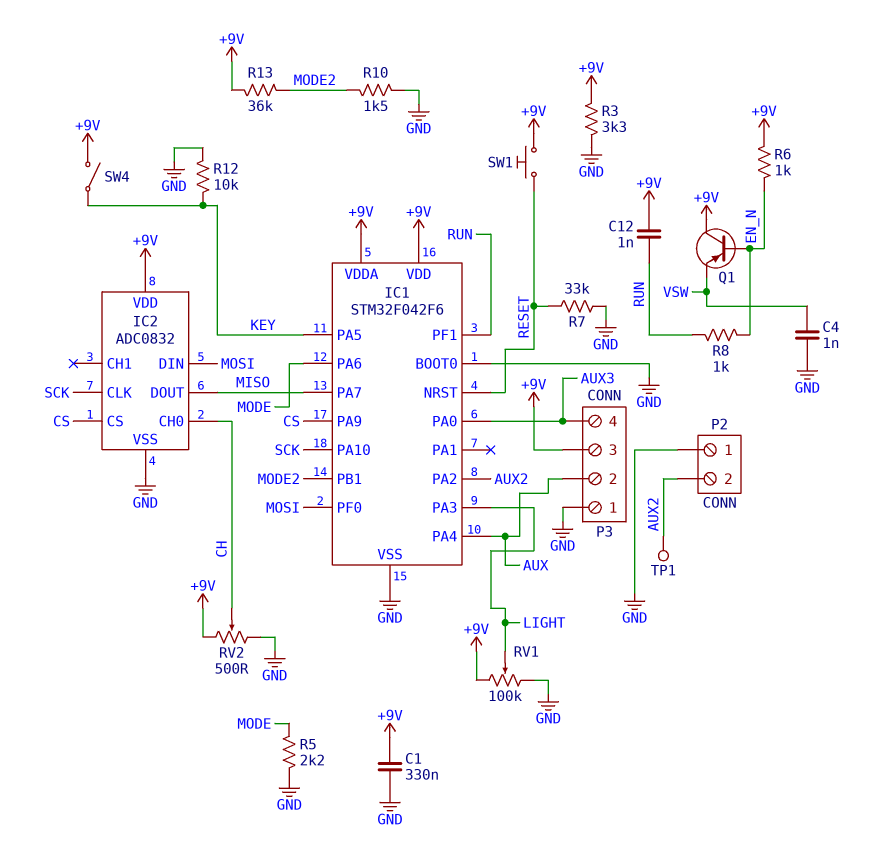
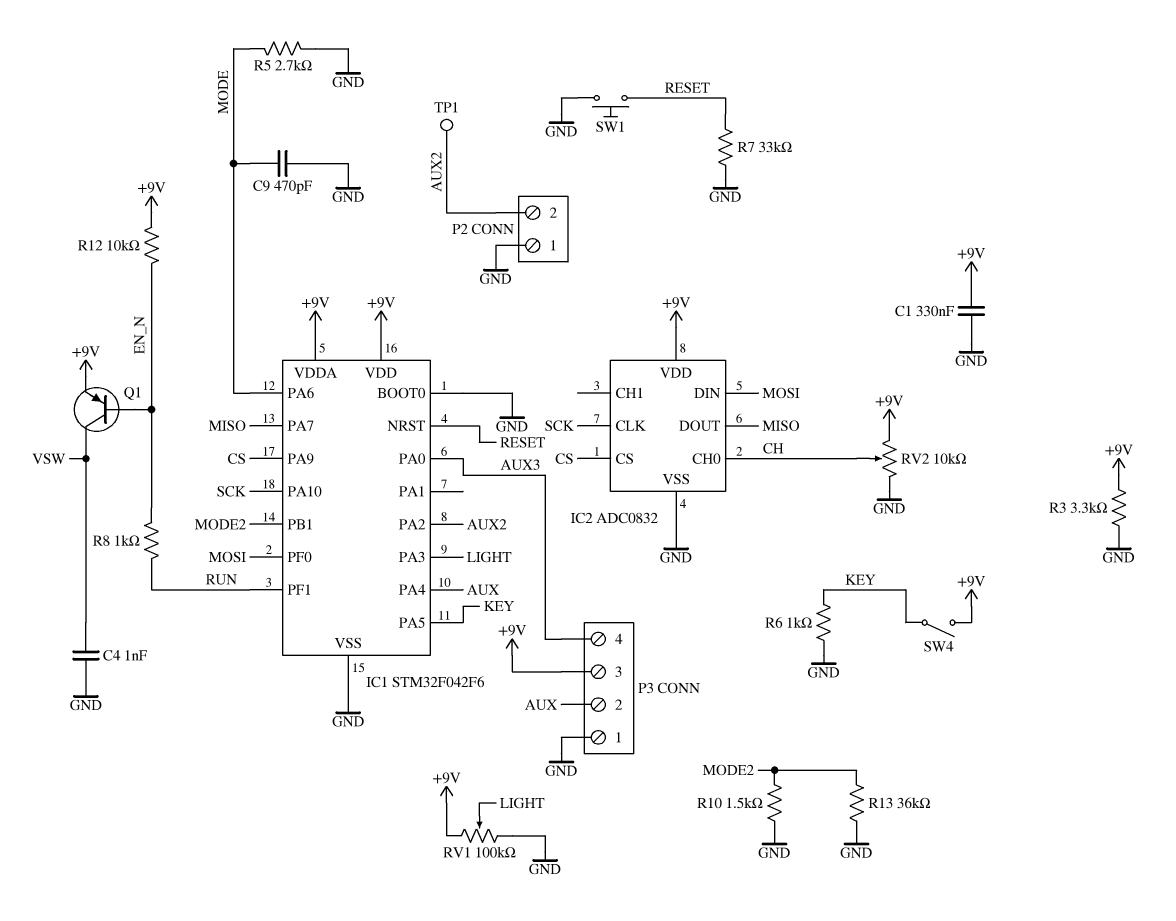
C9: none -> 470pF (GND, MODE)
C12: 1nF (+9V, RUN) -> none
Q1: PNP (B EN_N, C +9V, E VSW) -> PNP (B EN_N, C VSW, E +9V)
R5: 2.2k (GND, MODE) -> 2.7k (GND, MODE)
R6: 1k (+9V, EN_N) -> 1k (GND, KEY)
R12: 10k (GND, KEY) -> 10k (+9V, EN_N)
R13: 36k (+9V, MODE2) -> 36k (GND, MODE2)
RV2: 500 (+9V, GND, wiper CH) -> 10k (+9V, GND, wiper CH)
SW1: button (+9V, RESET) -> button (GND, RESET)

